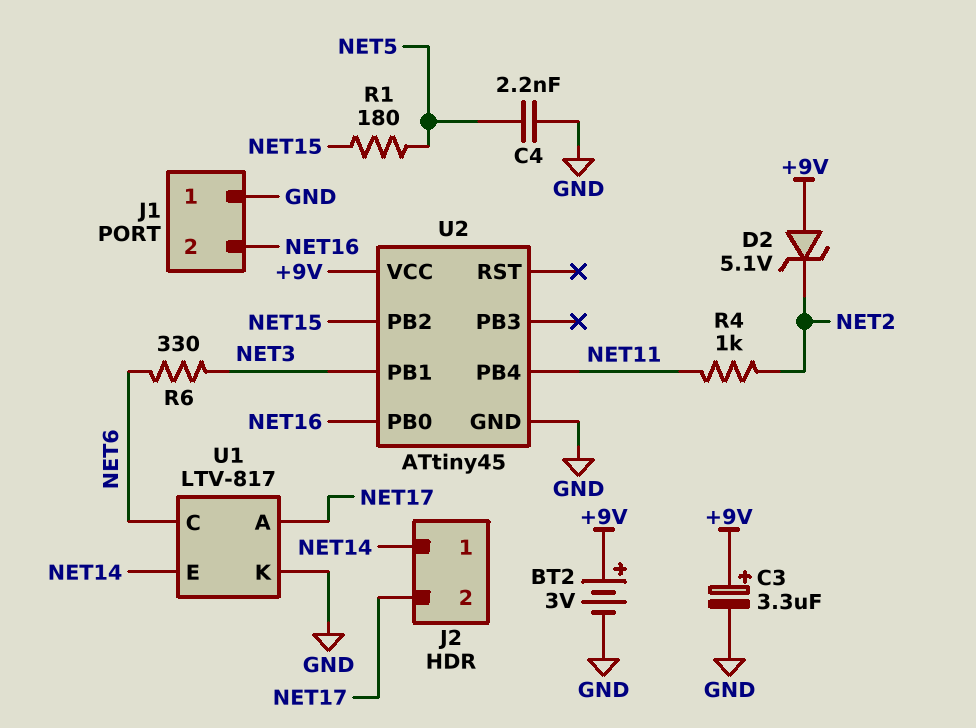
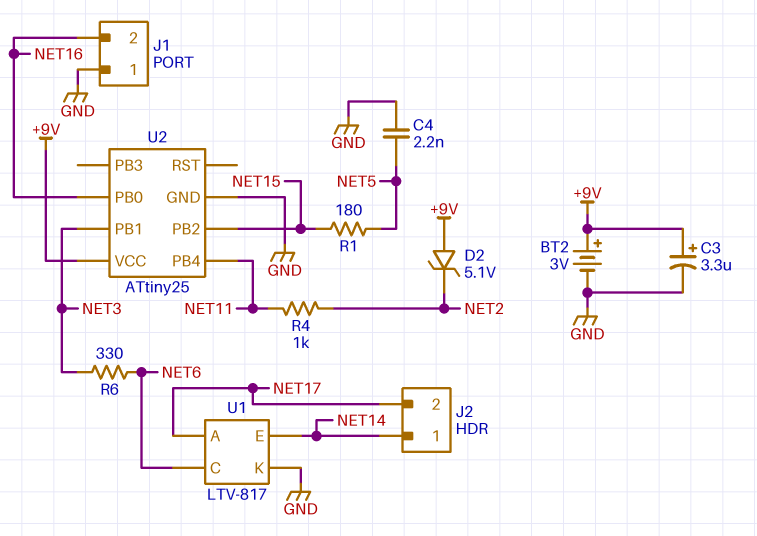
U2: ATtiny45 -> ATtiny25

